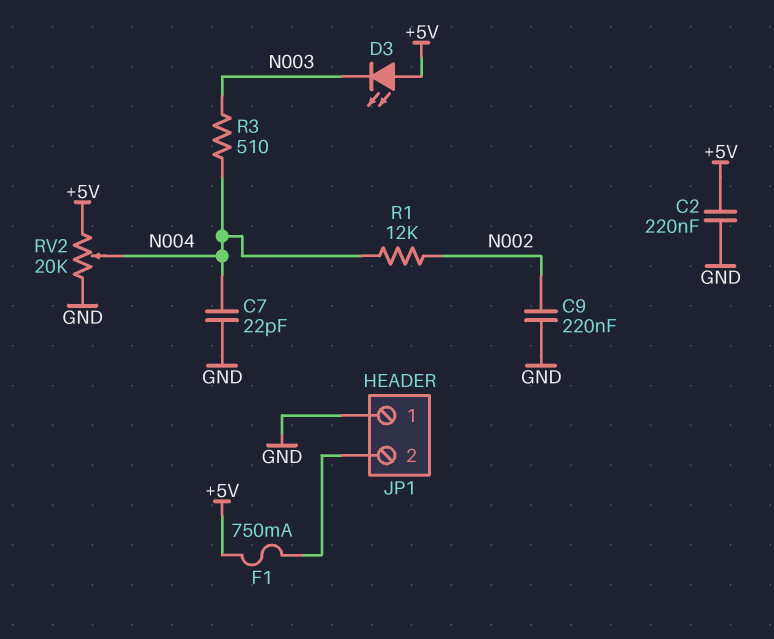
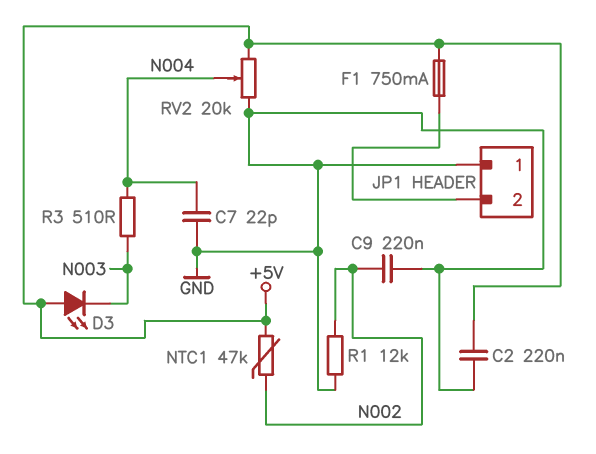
NTC1: none -> 47k (+5V, N002)
R1: 12k (N002, N004) -> 12k (GND, N002)

